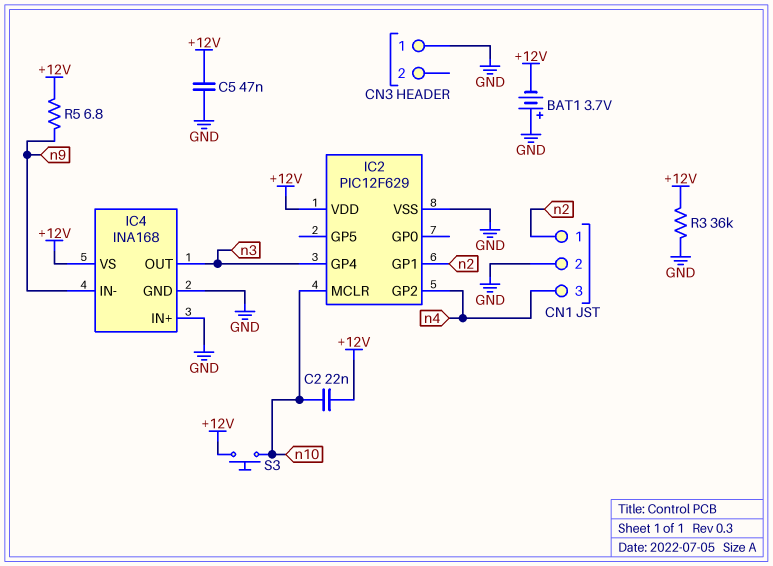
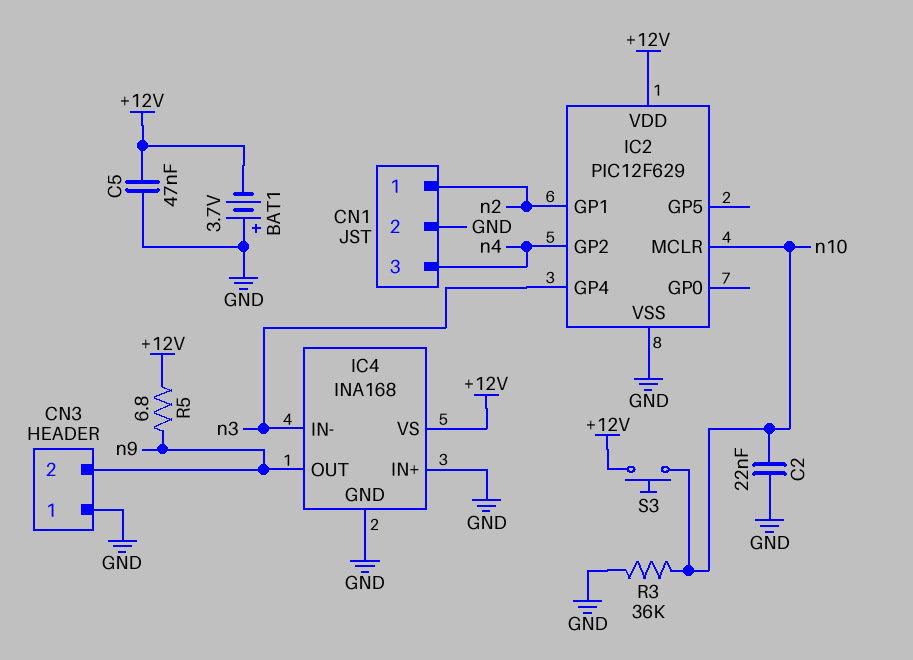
C2: 22nF (+12V, n10) -> 22nF (GND, n10)
CN3 pin 2: none -> n9
IC4 pin IN-: n9 -> n3
IC4 pin OUT: n3 -> n9
R3: 36k (+12V, GND) -> 36k (GND, n10)

